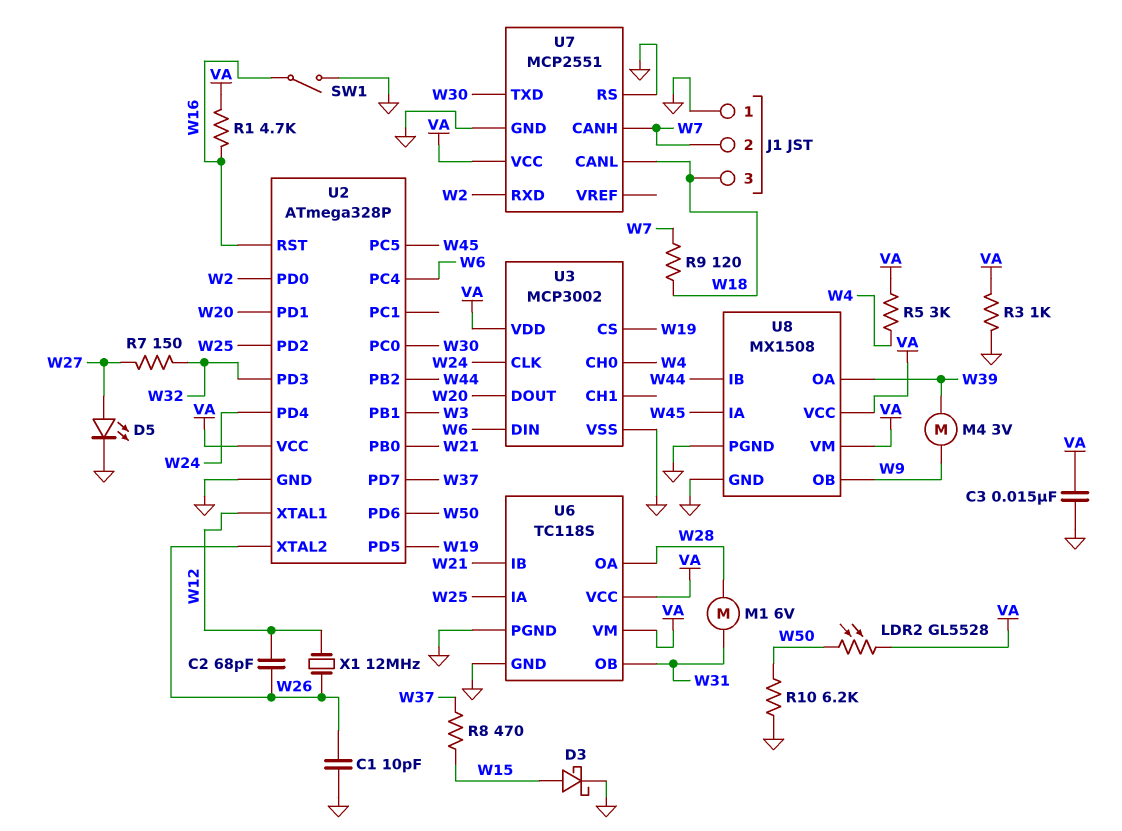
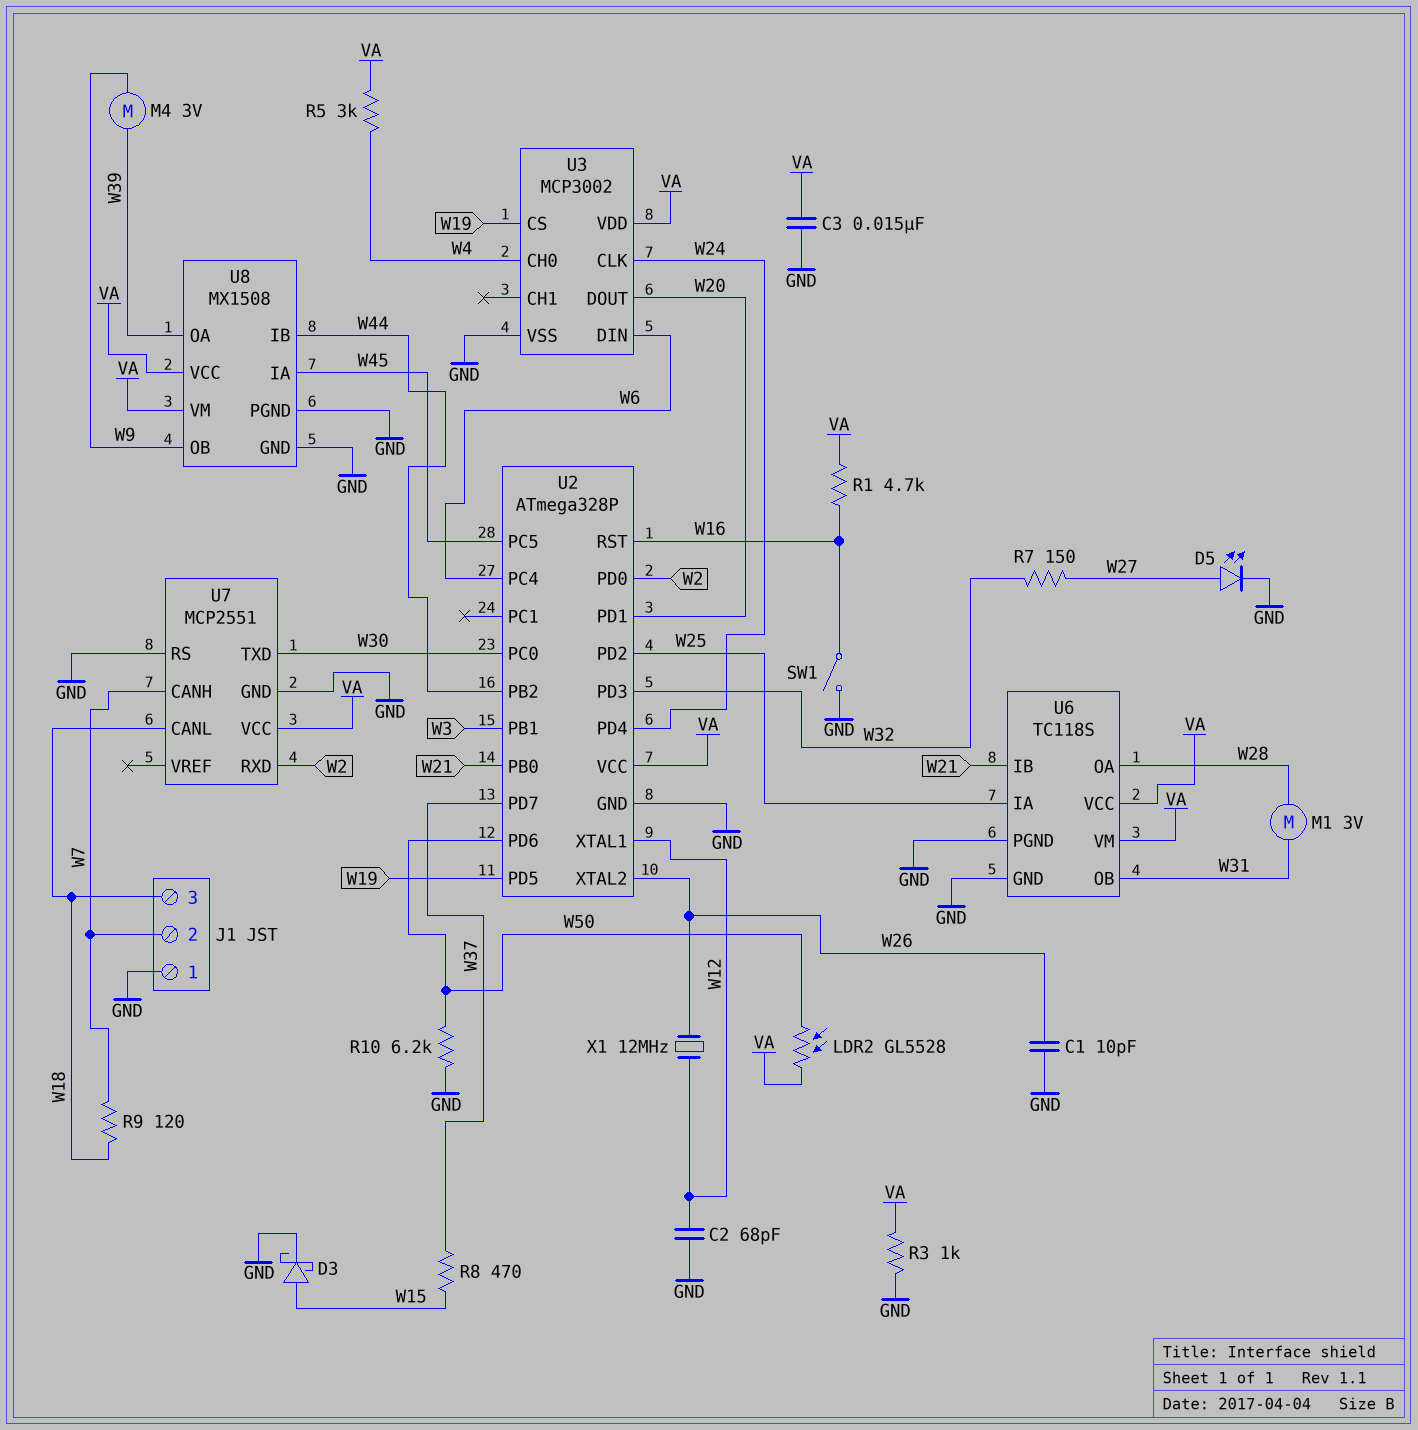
C2: 68pF (W12, W26) -> 68pF (GND, W12)
M1: motor 6V (W28, W31) -> motor 3V (W28, W31)

